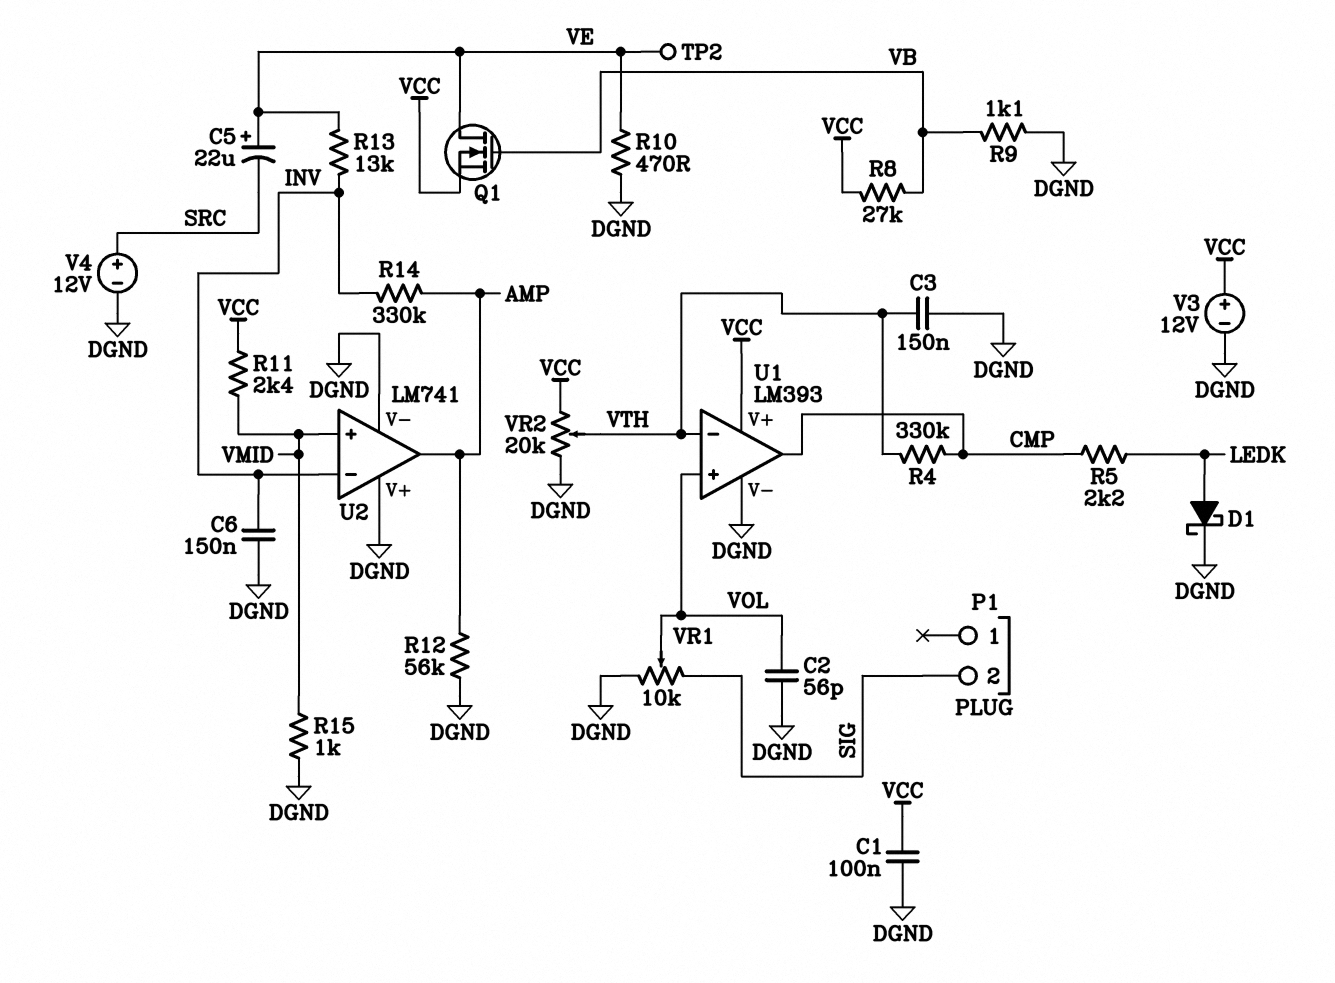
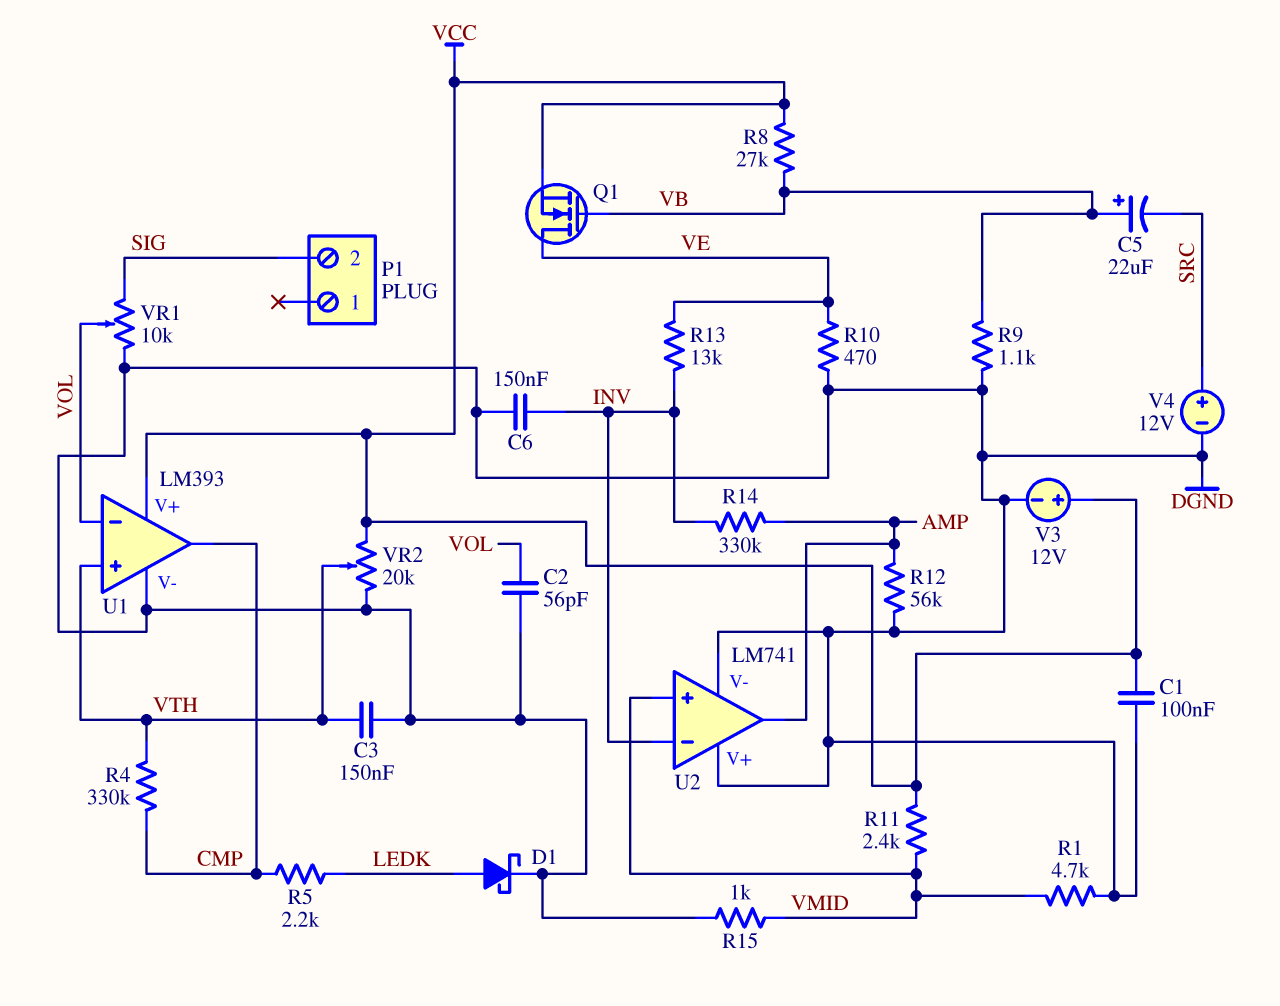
C5: 22uF (plus VE, minus SRC) -> 22uF (plus VB, minus SRC)
R1: none -> 4.7k (DGND, VMID)
TP2: test point (VE) -> none
U1 pin in+: VOL -> VTH
U1 pin in-: VTH -> VOL

